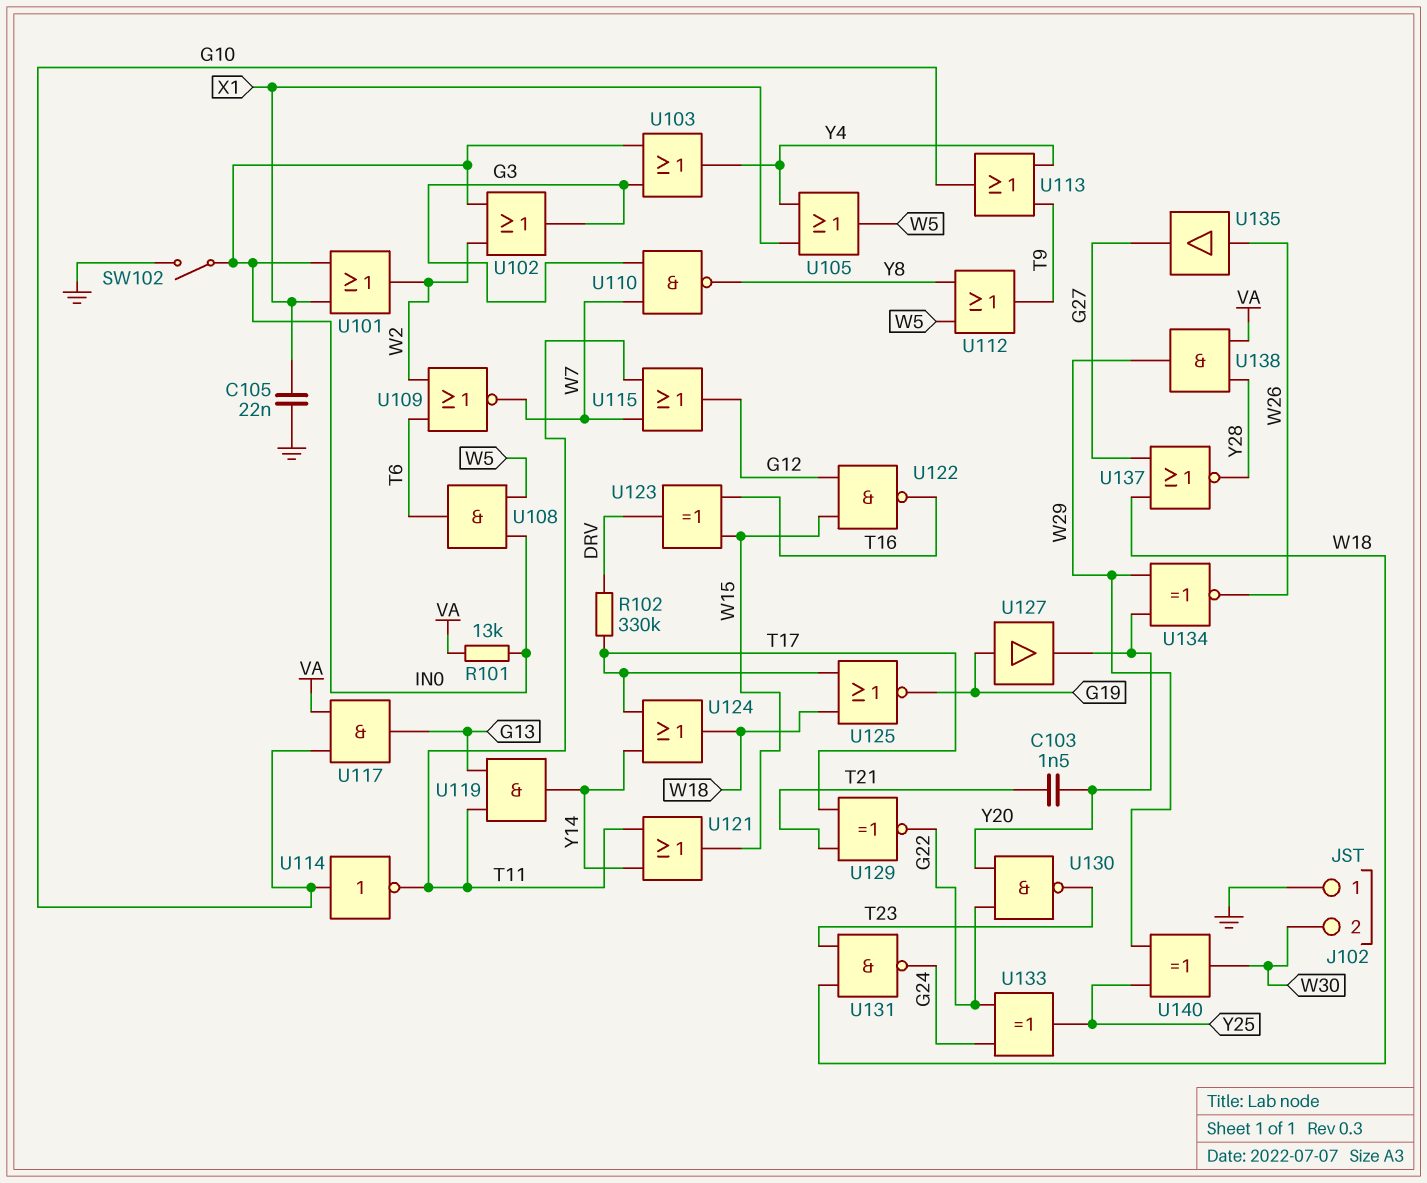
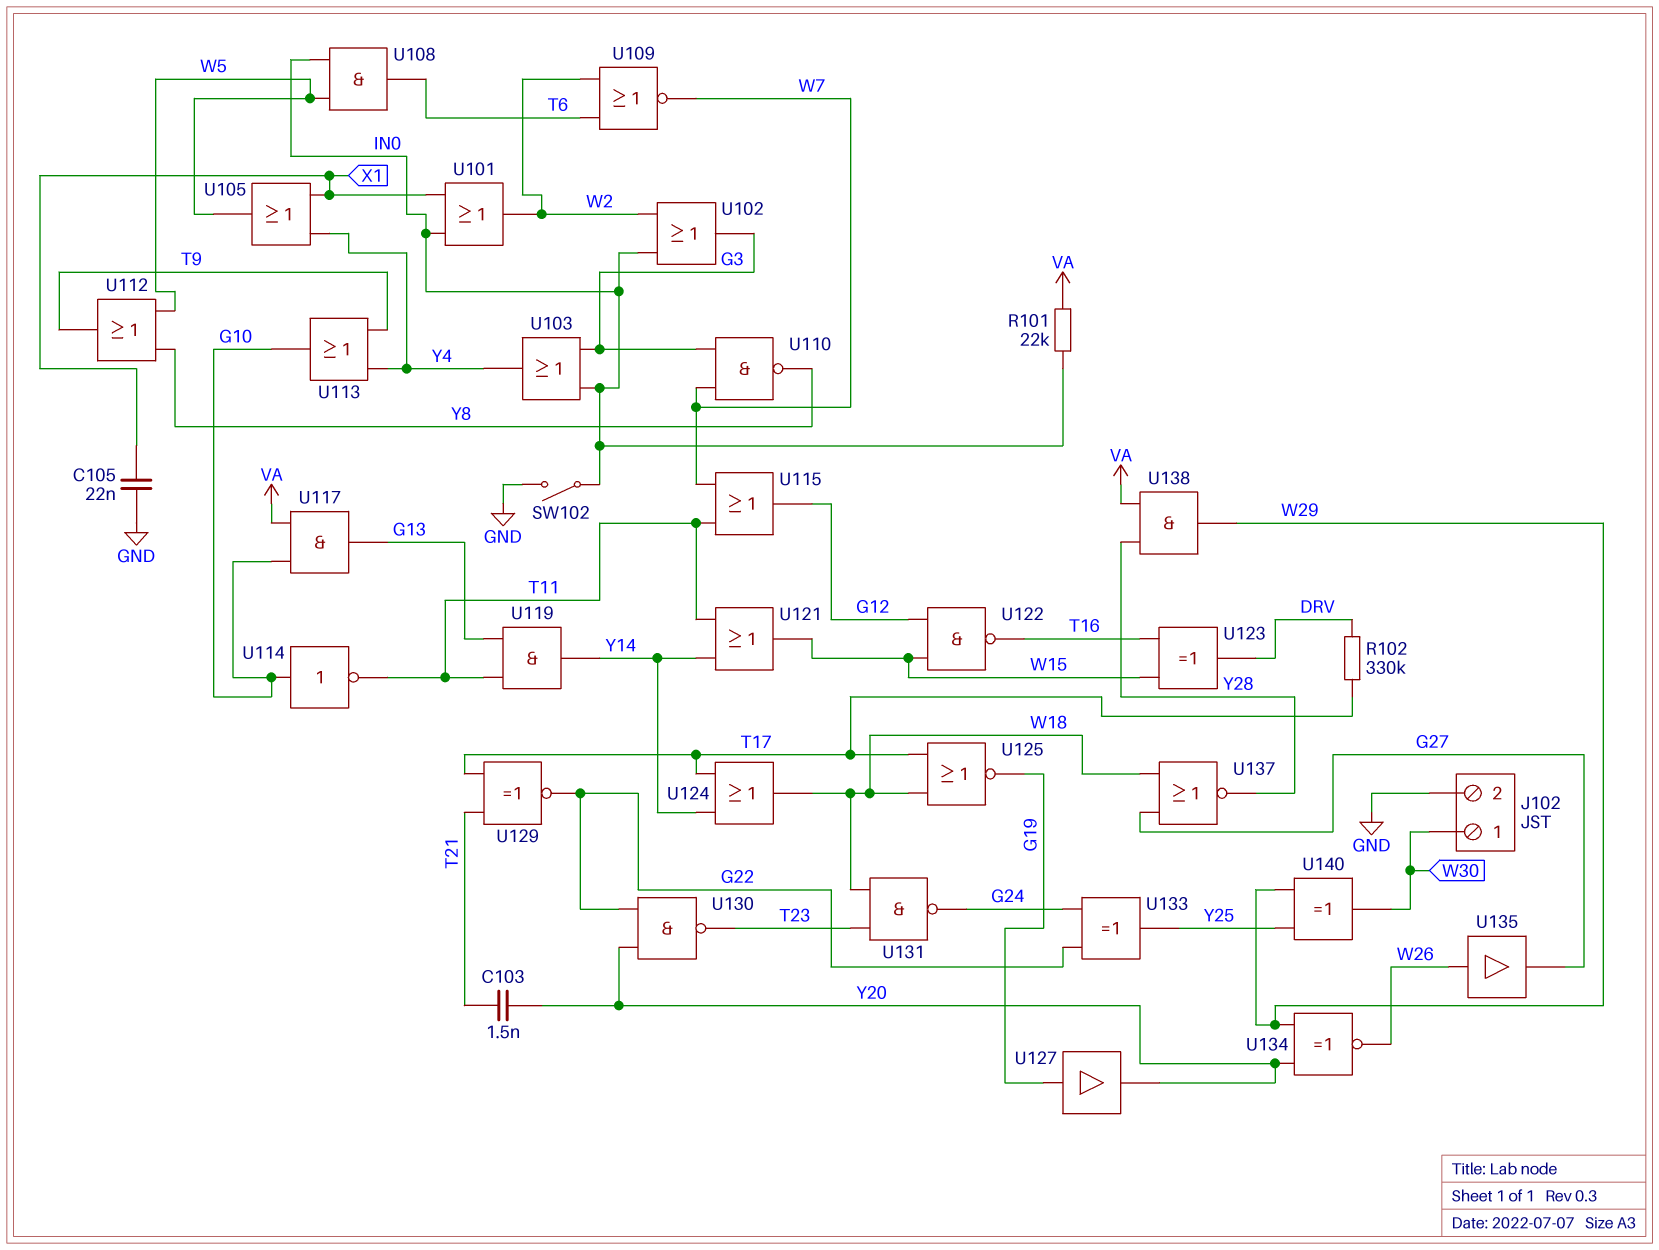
J102 pin 1: GND -> W30
J102 pin 2: W30 -> GND
R101: 13k (IN0, VA) -> 22k (IN0, VA)

